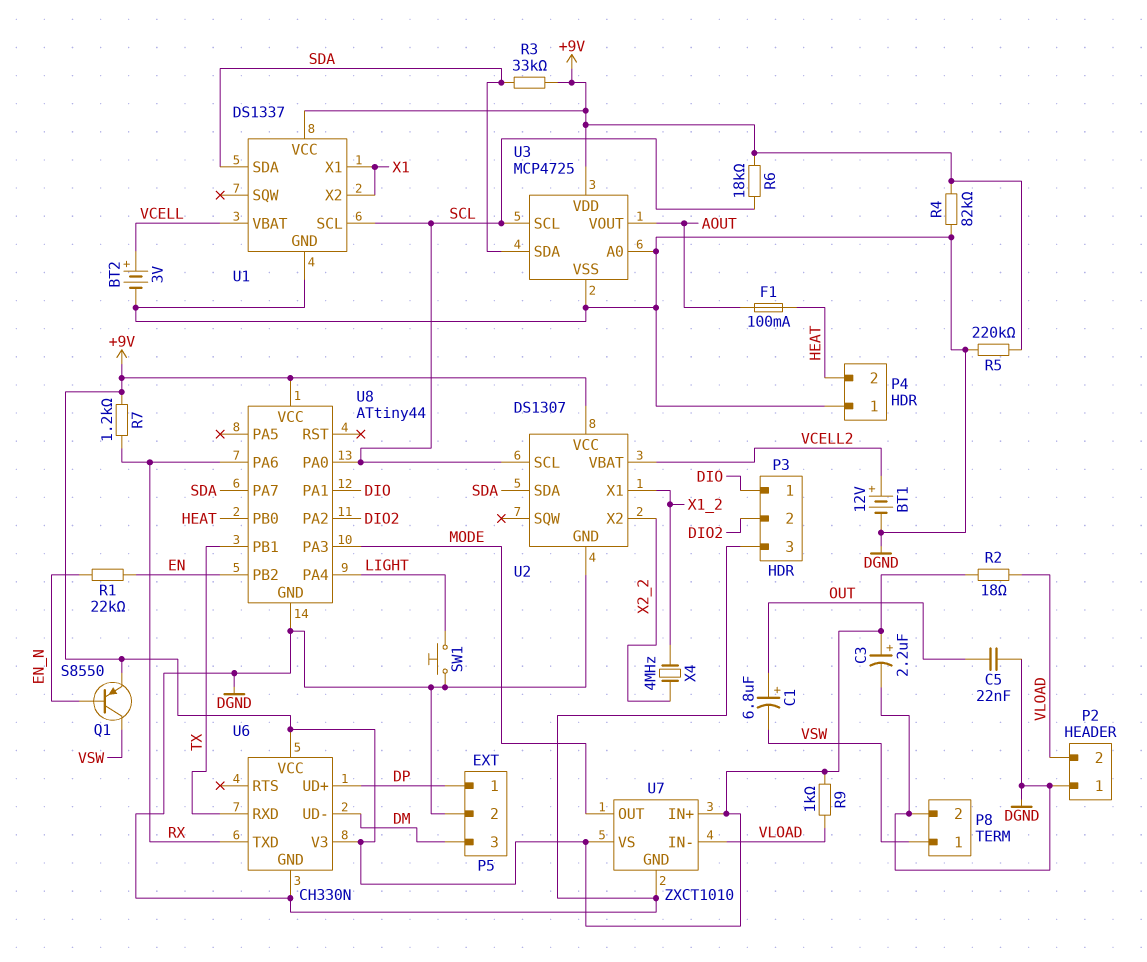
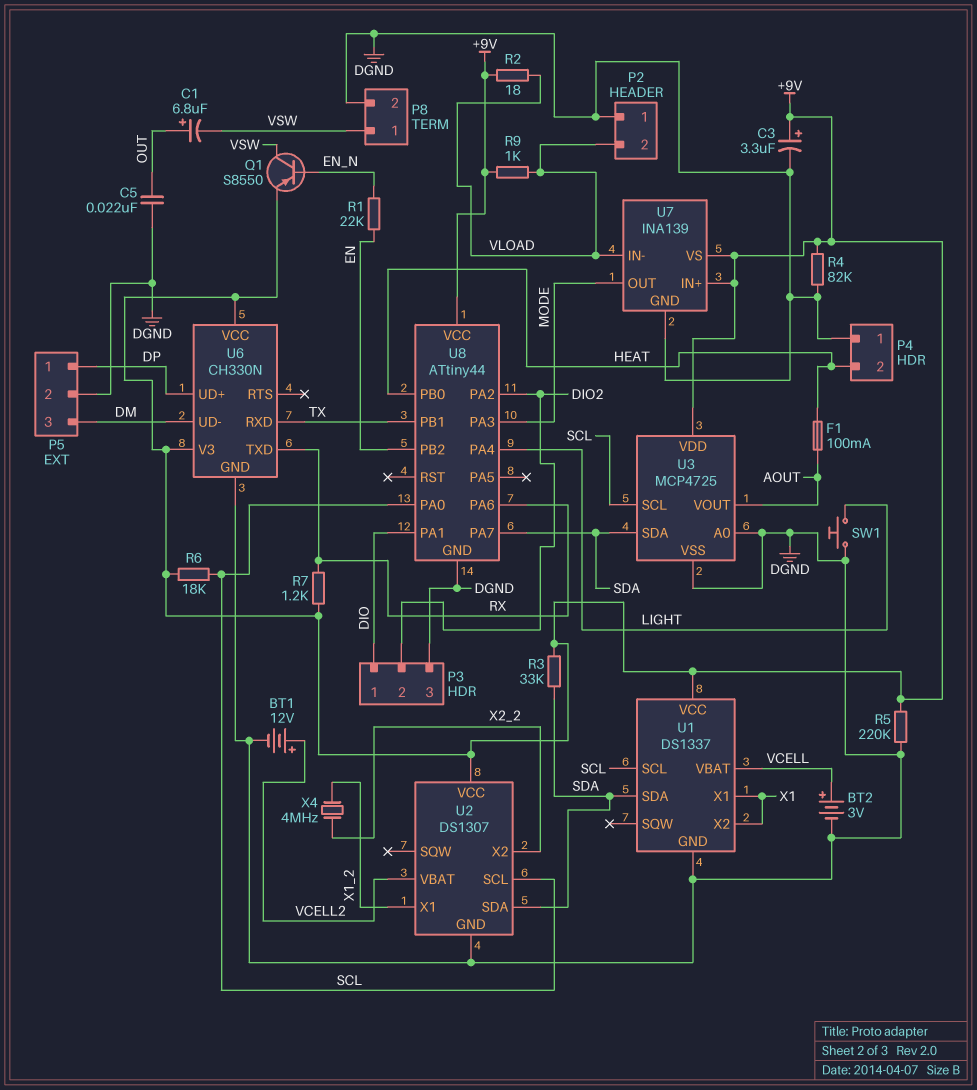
C3: 2.2uF (plus +9V, minus DGND) -> 3.3uF (plus +9V, minus DGND)
U7: ZXCT1010 -> INA139

